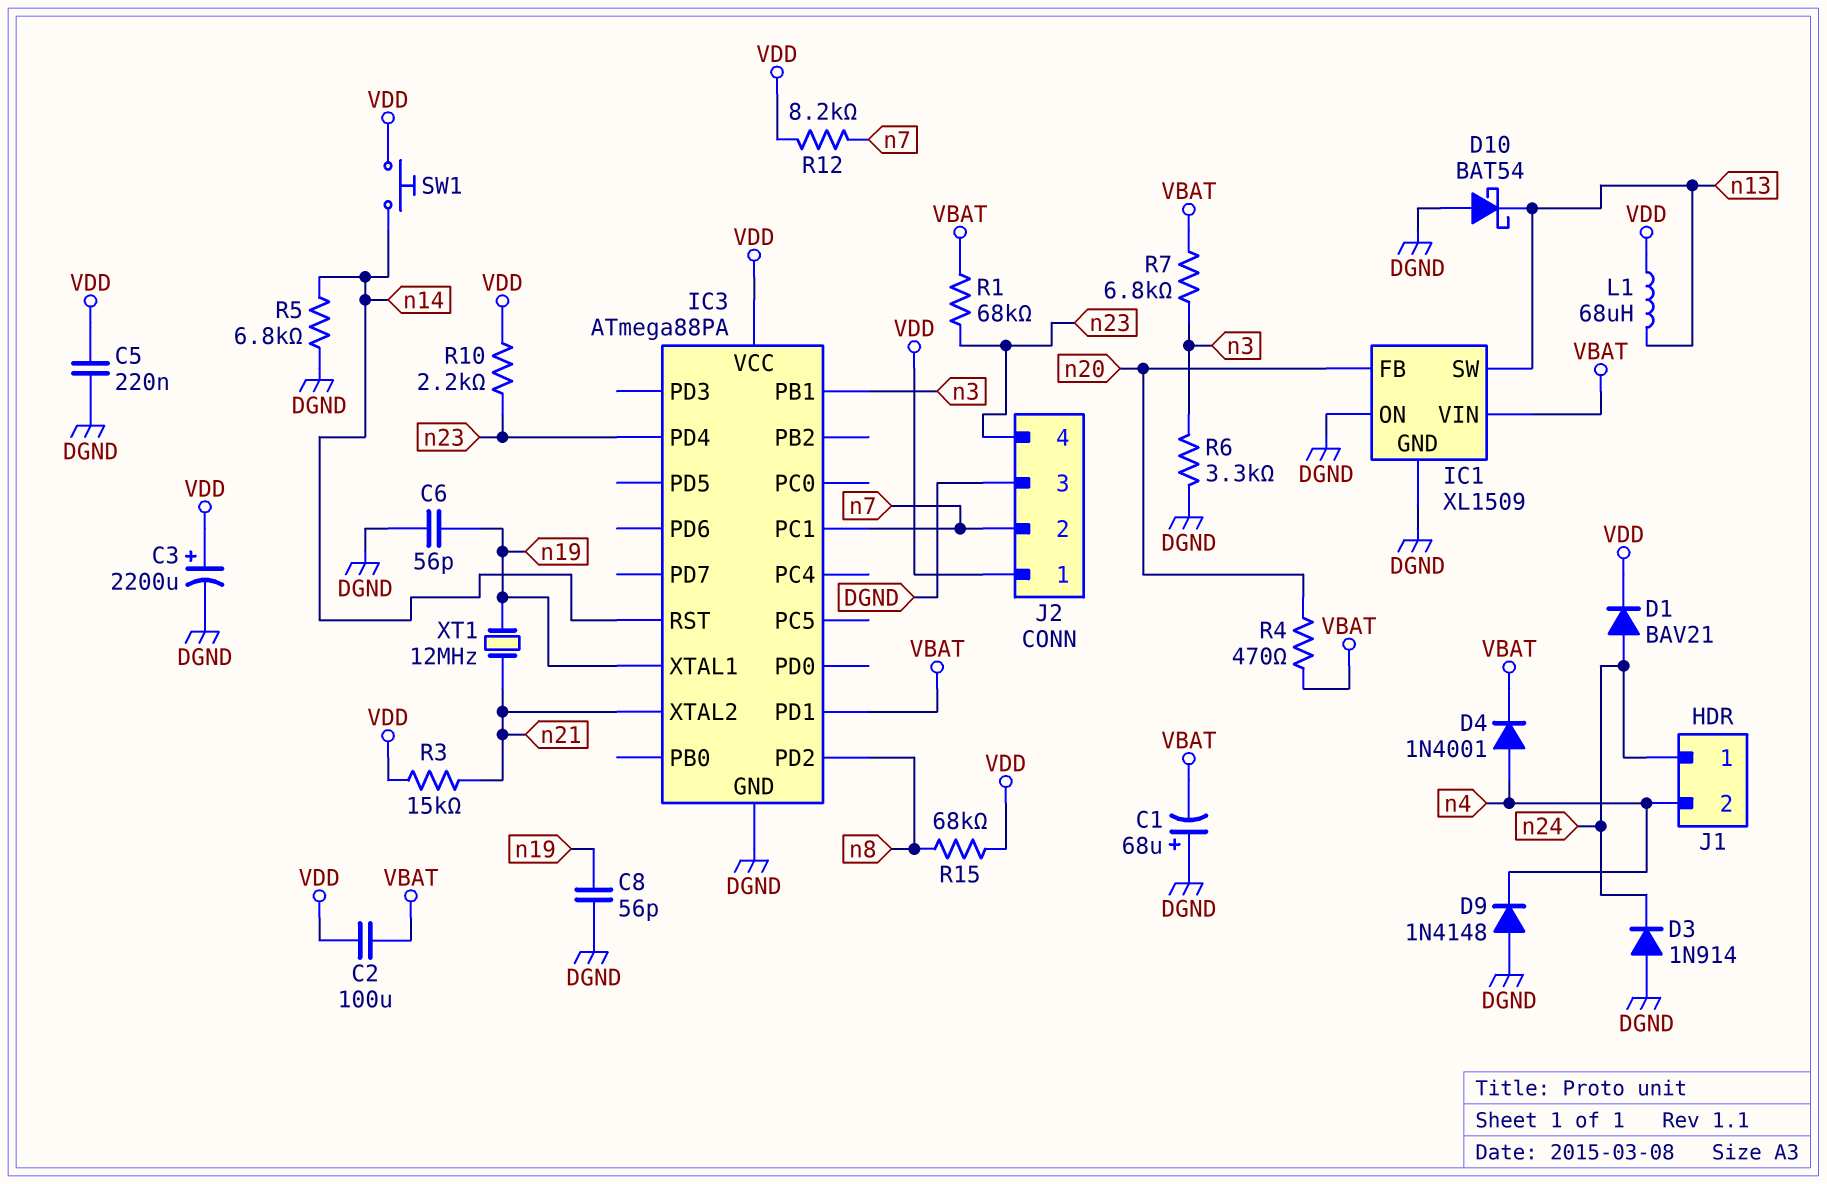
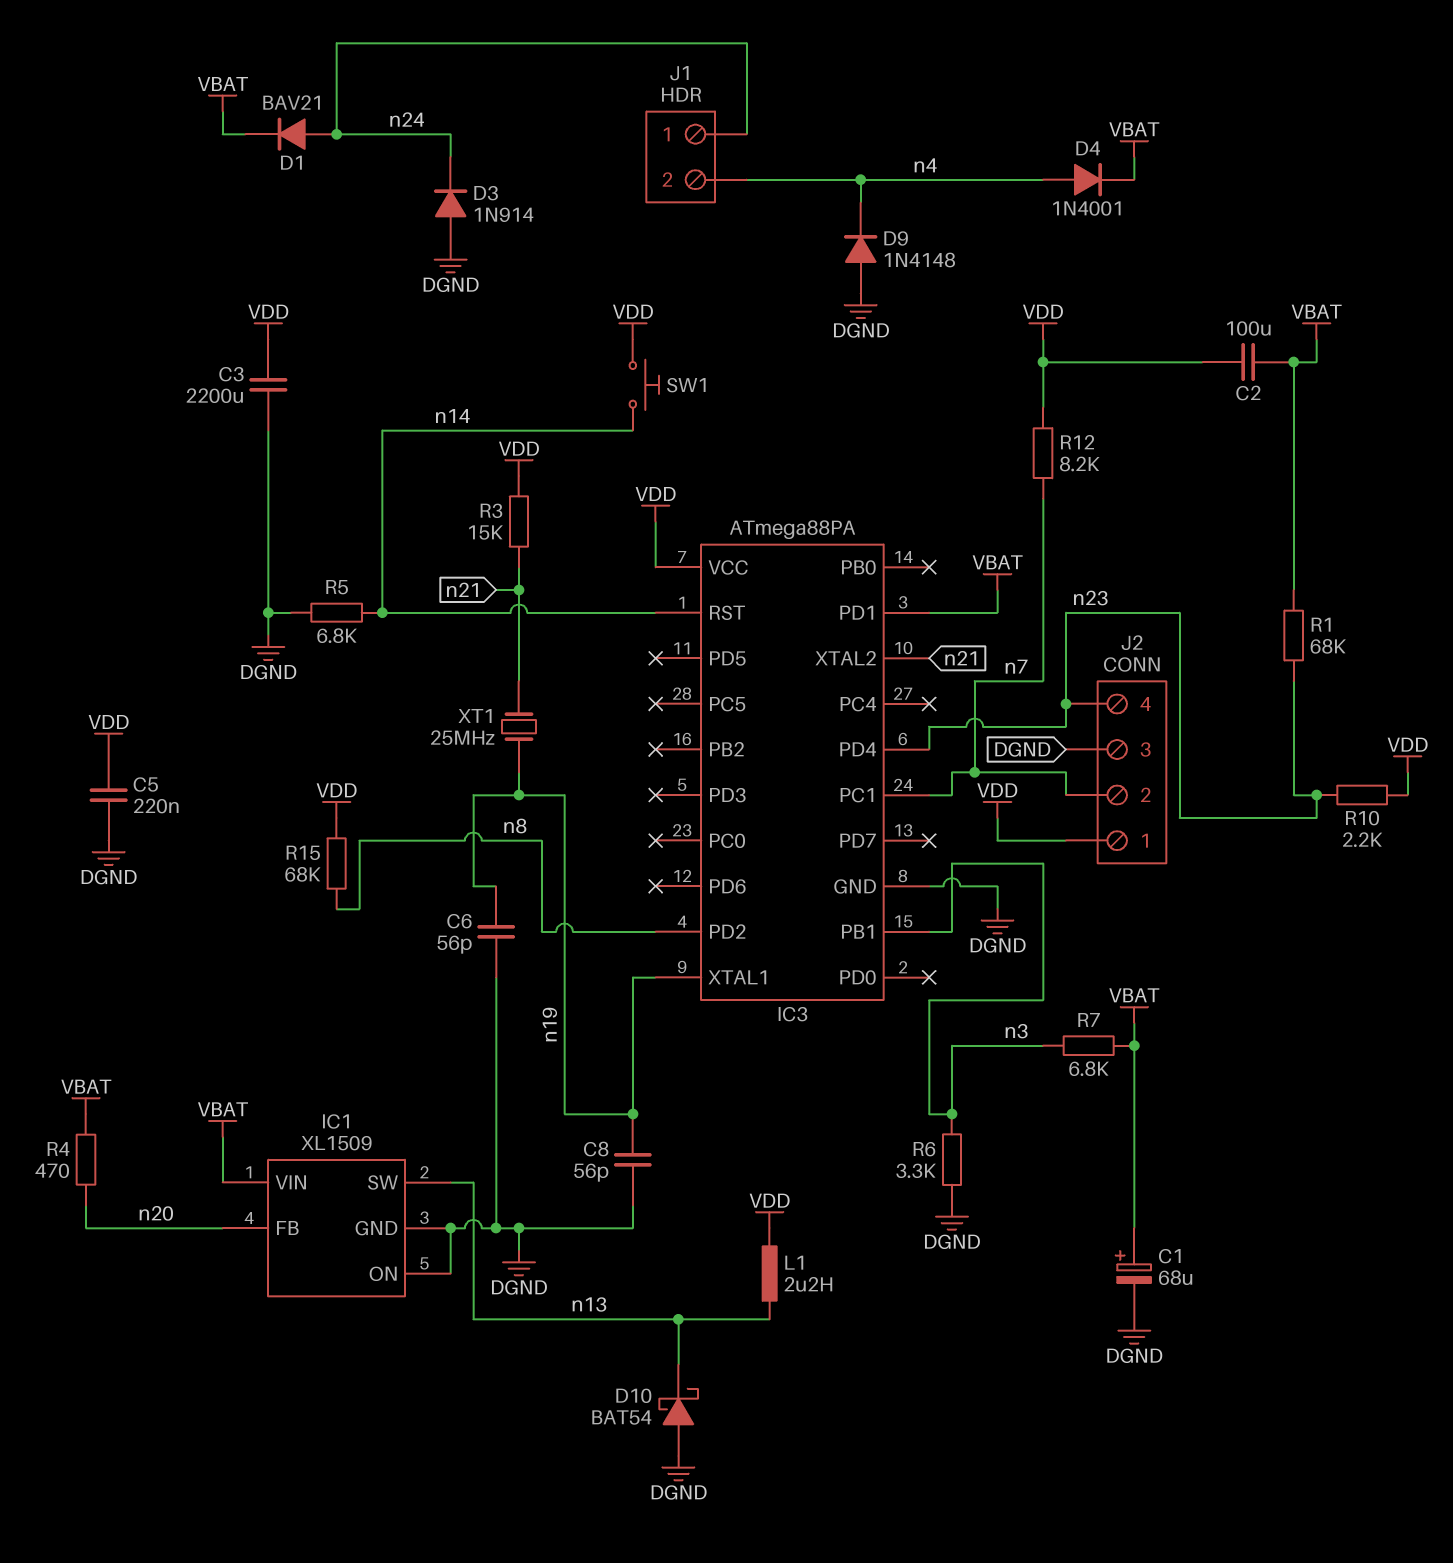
C1: 68uF (plus DGND, minus VBAT) -> 68uF (plus VBAT, minus DGND)
C3: 2200uF (plus VDD, minus DGND) -> 2200uF (DGND, VDD)
D1: diode BAV21 (A n24, K VDD) -> diode BAV21 (A n24, K VBAT)
L1: 68uH (VDD, n13) -> 2.2uH (VDD, n13)
XT1: 12MHz (n19, n21) -> 25MHz (n19, n21)

